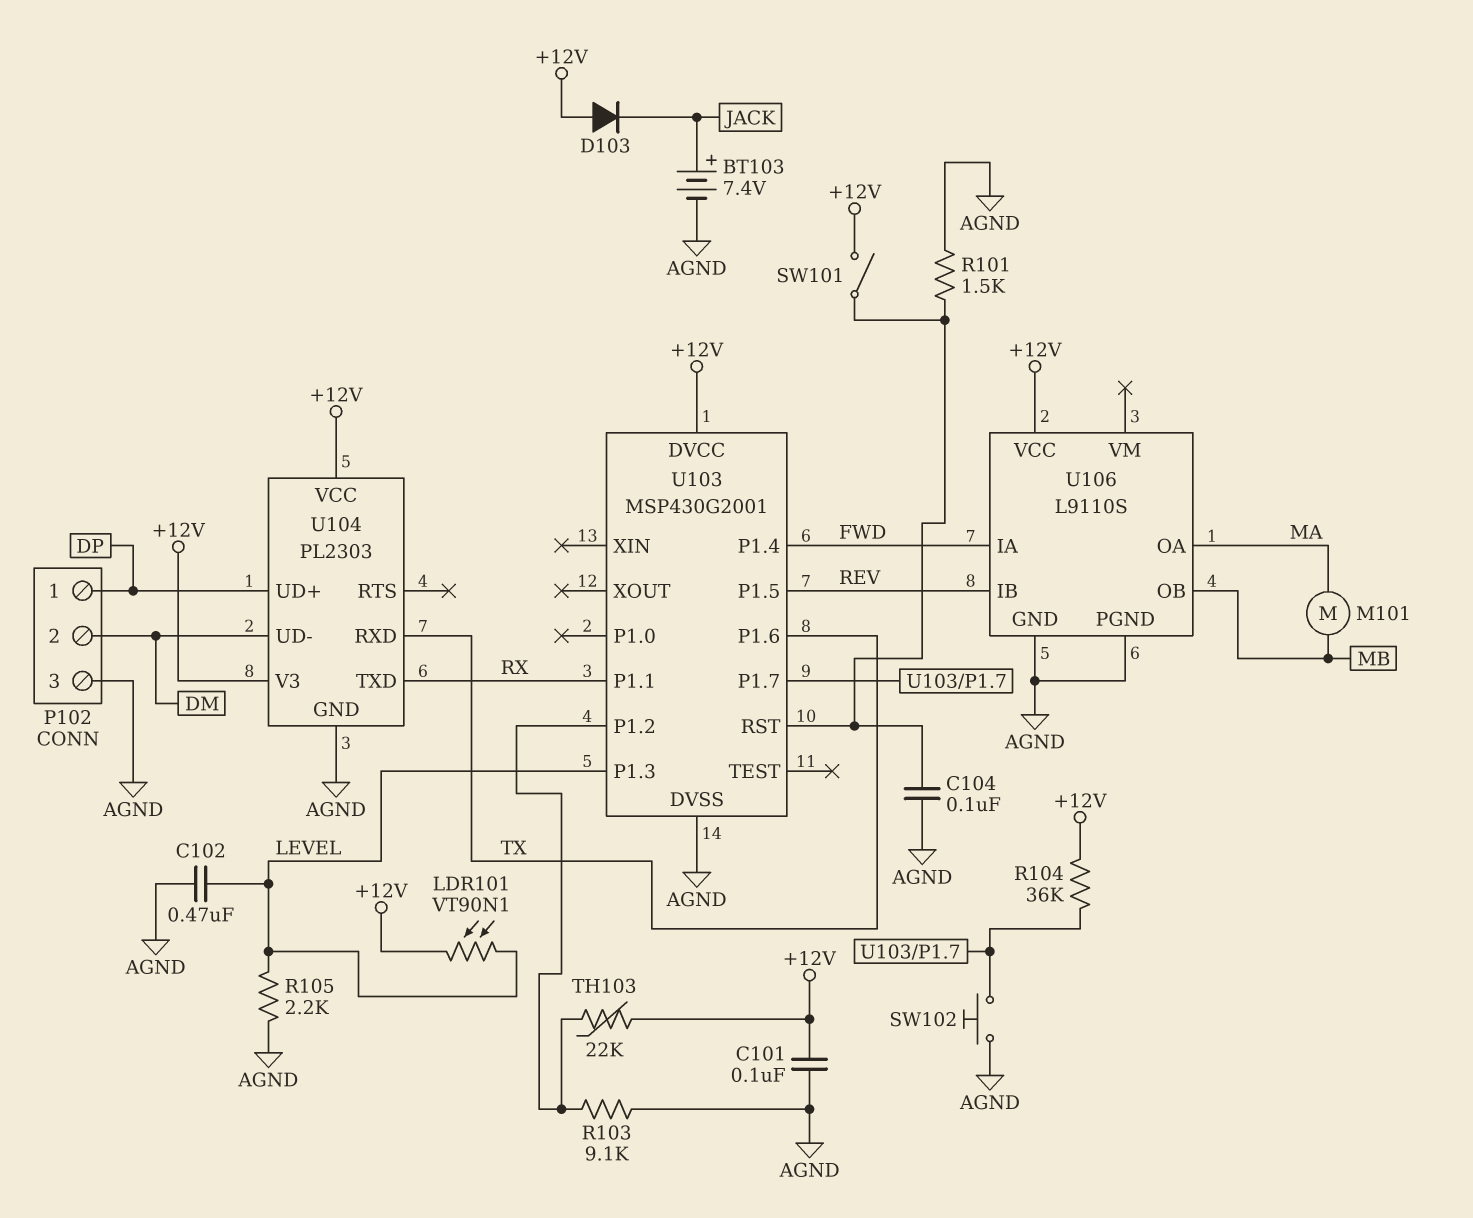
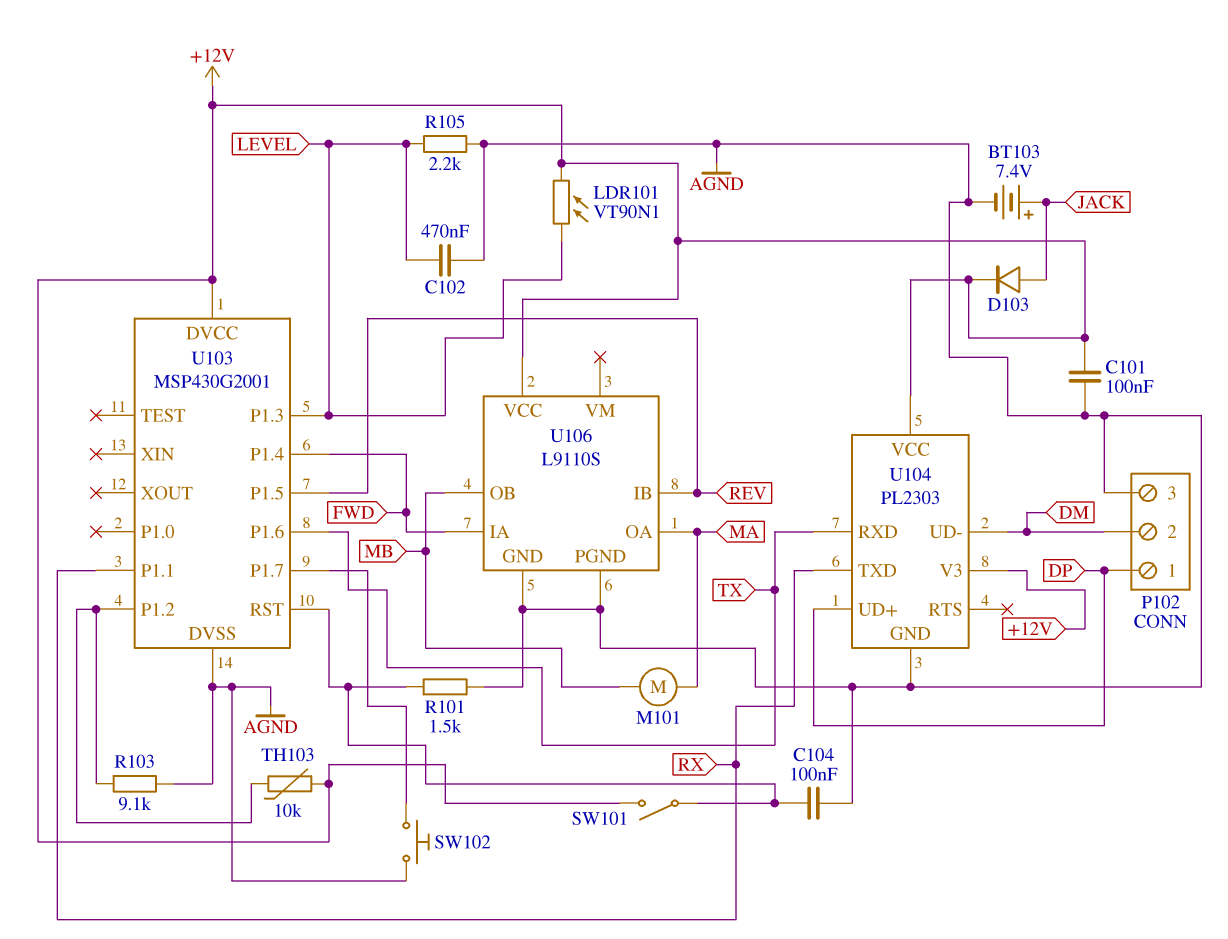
D103: diode (A +12V, K JACK) -> diode (A JACK, K +12V)
R104: 36k (+12V, U103/P1.7) -> none
TH103: 22k (+12V, U103/P1.2) -> 10k (+12V, U103/P1.2)

